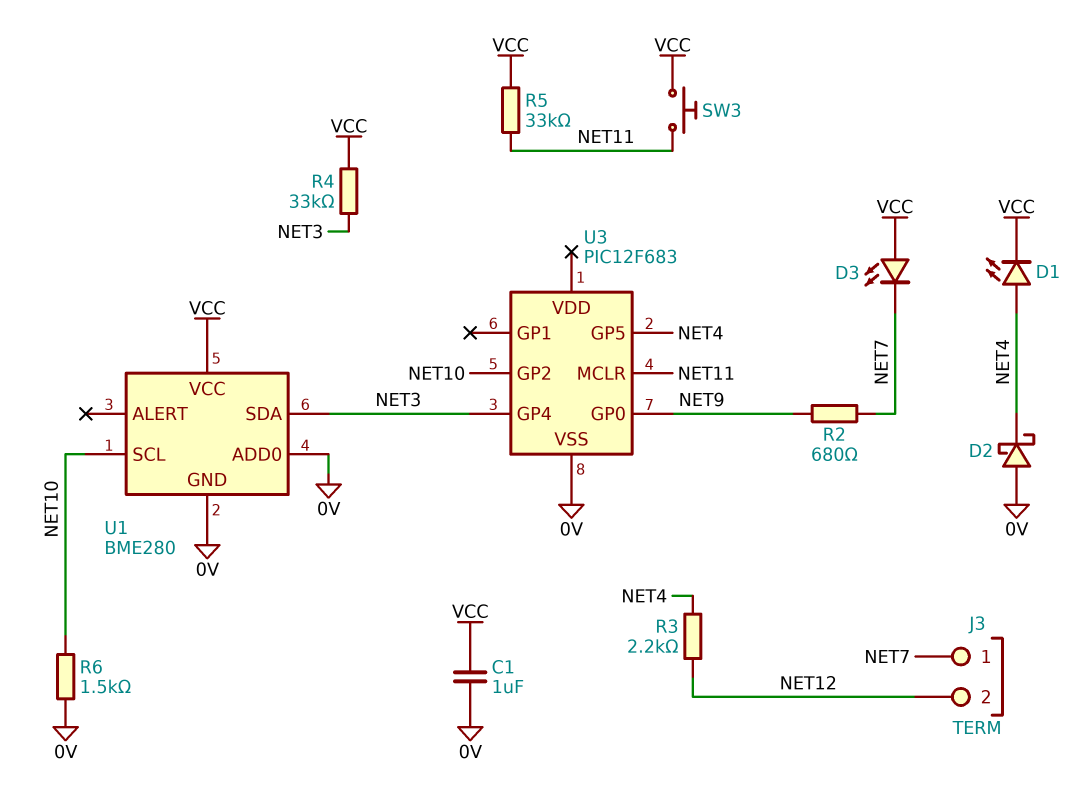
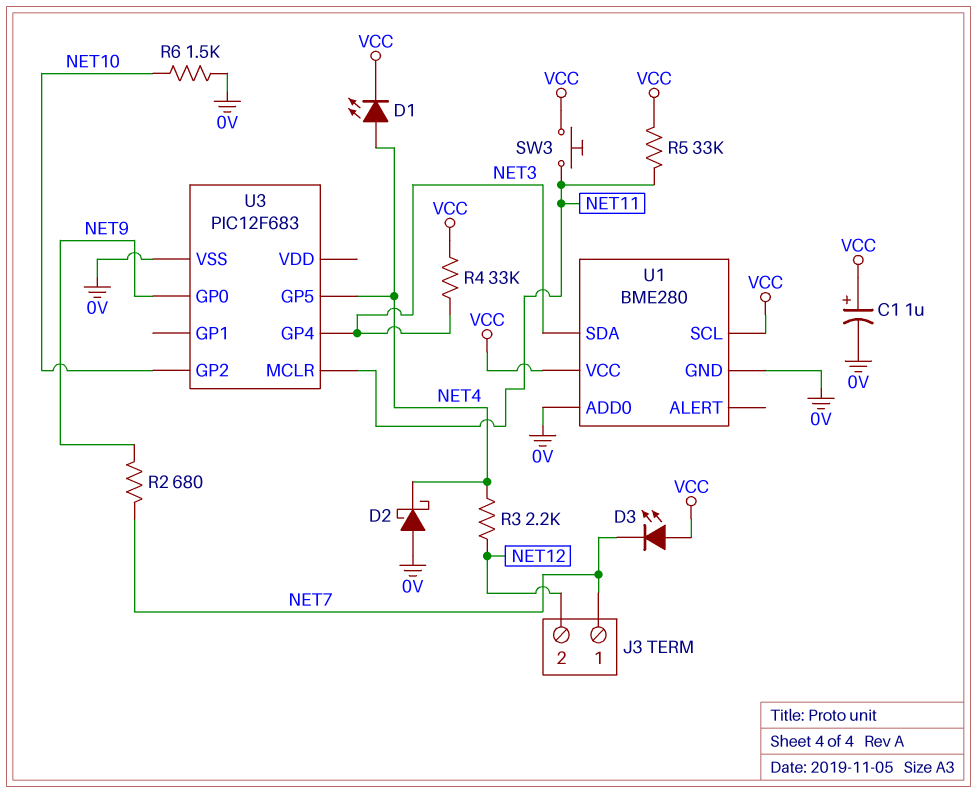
C1: 1uF (0V, VCC) -> 1uF (plus VCC, minus 0V)
U1 pin SCL: NET10 -> VCC

